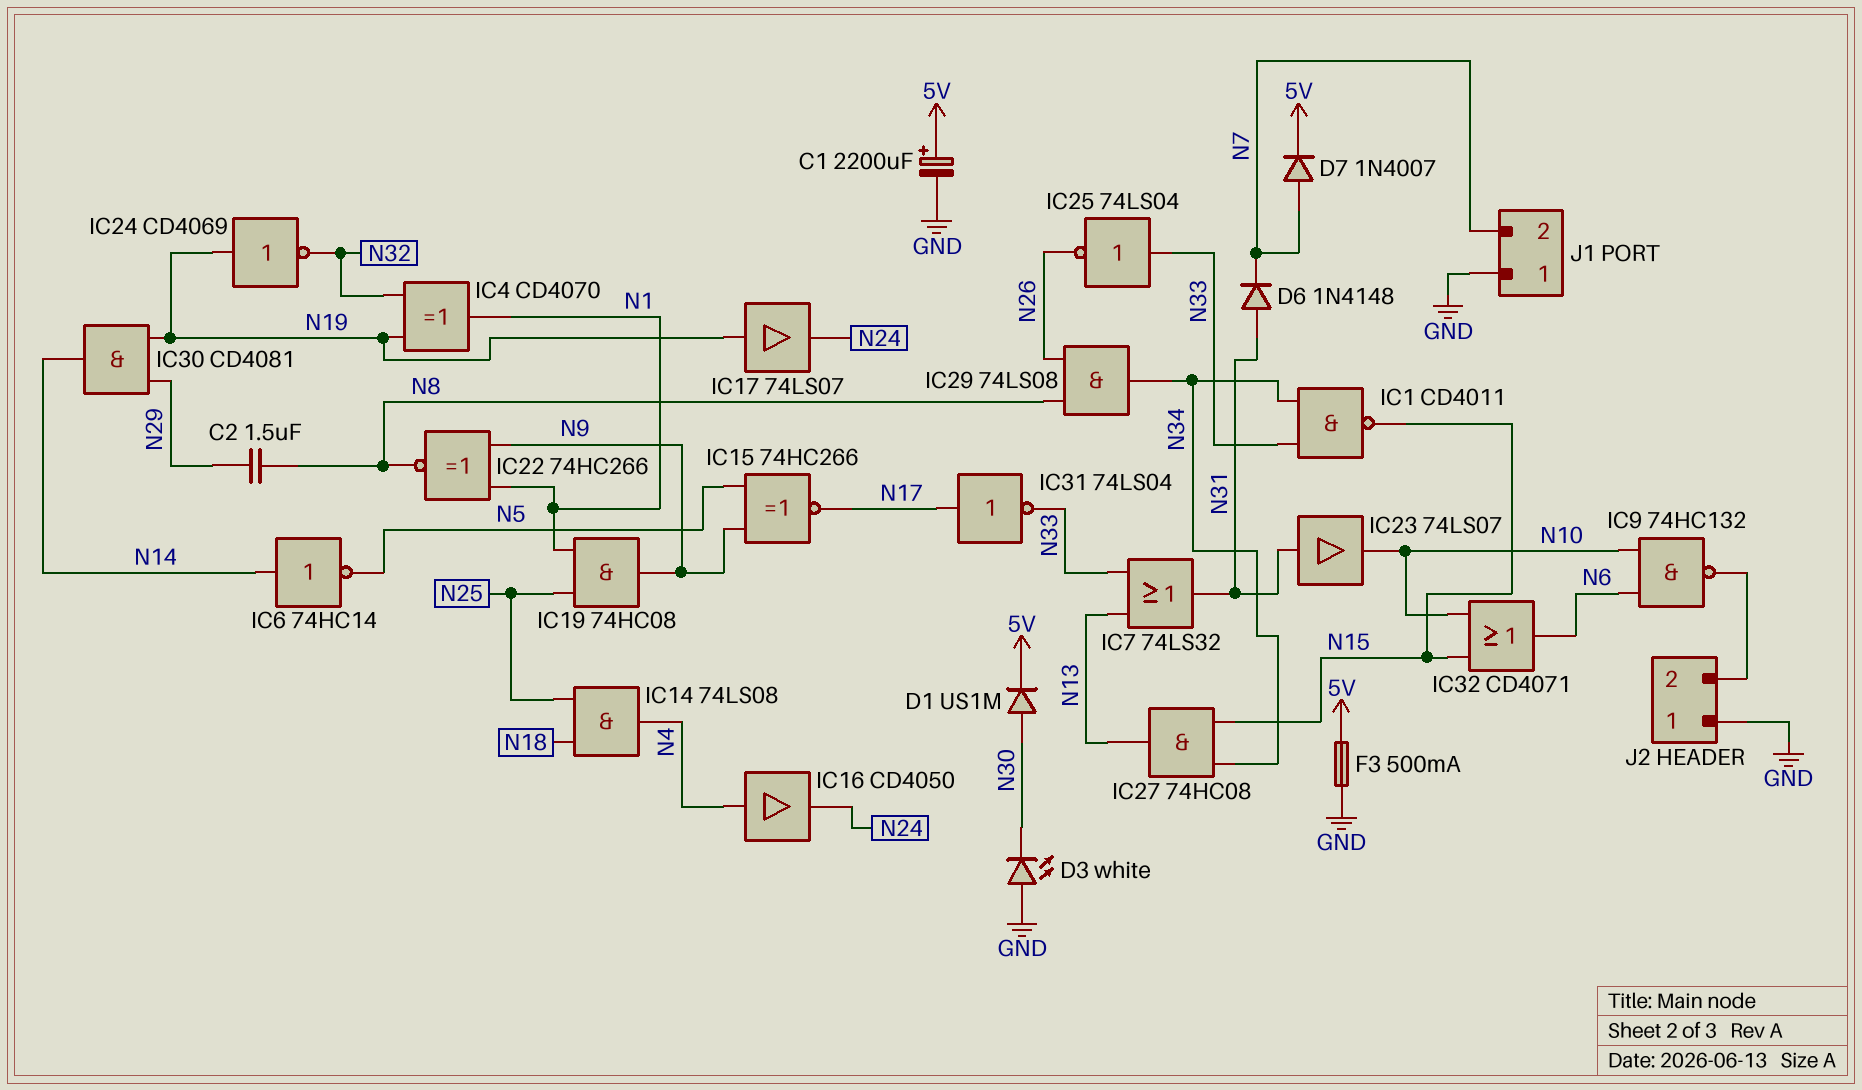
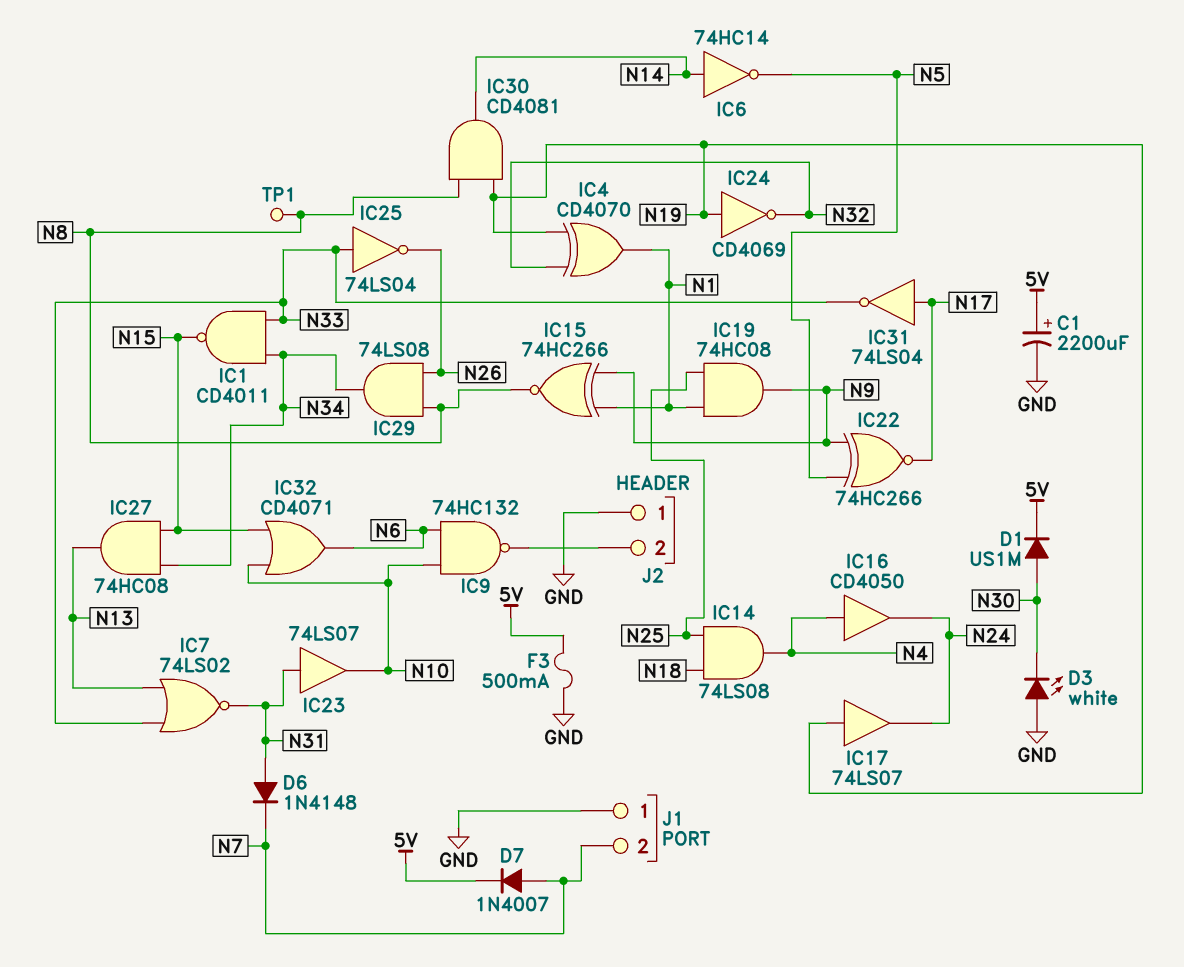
C2: 1.5uF (N8, N29) -> none
IC7: OR 74LS32 (in N13, in N33, out N31) -> NOR 74LS02 (in N13, in N33, out N31)
IC15: XNOR 74HC266 (in N5, in N9, out N17) -> XNOR 74HC266 (in N1, in N9, out N8)
IC22: XNOR 74HC266 (in N1, in N9, out N8) -> XNOR 74HC266 (in N5, in N9, out N17)
IC30: AND CD4081 (in N19, in N29, out N14) -> AND CD4081 (in N8, in N19, out N14)
TP1: none -> test point (N8)

